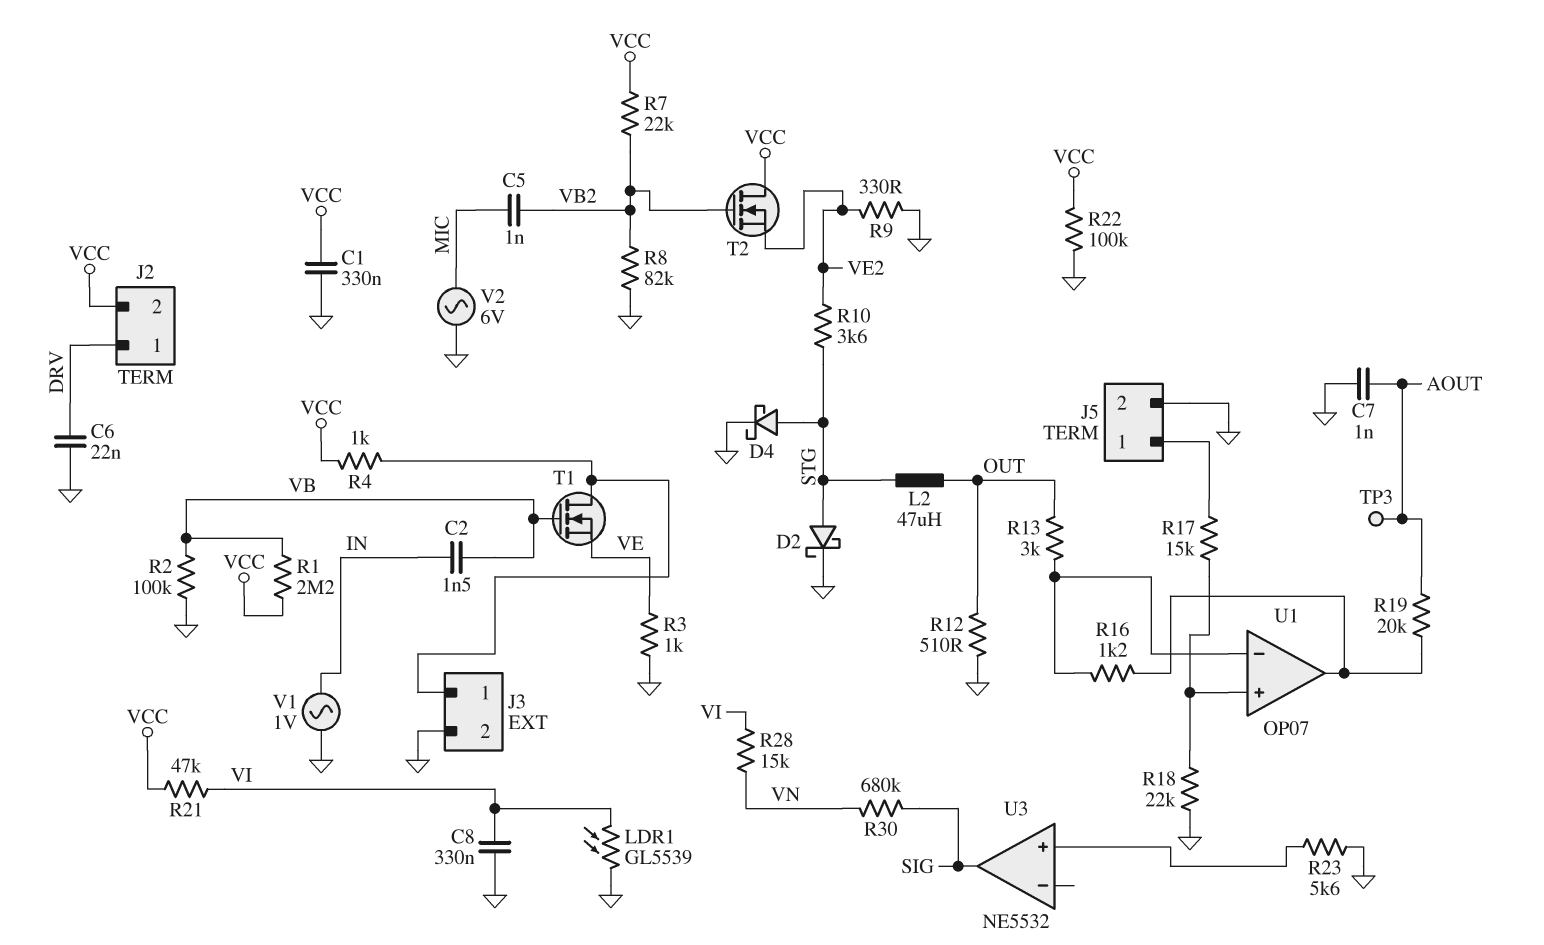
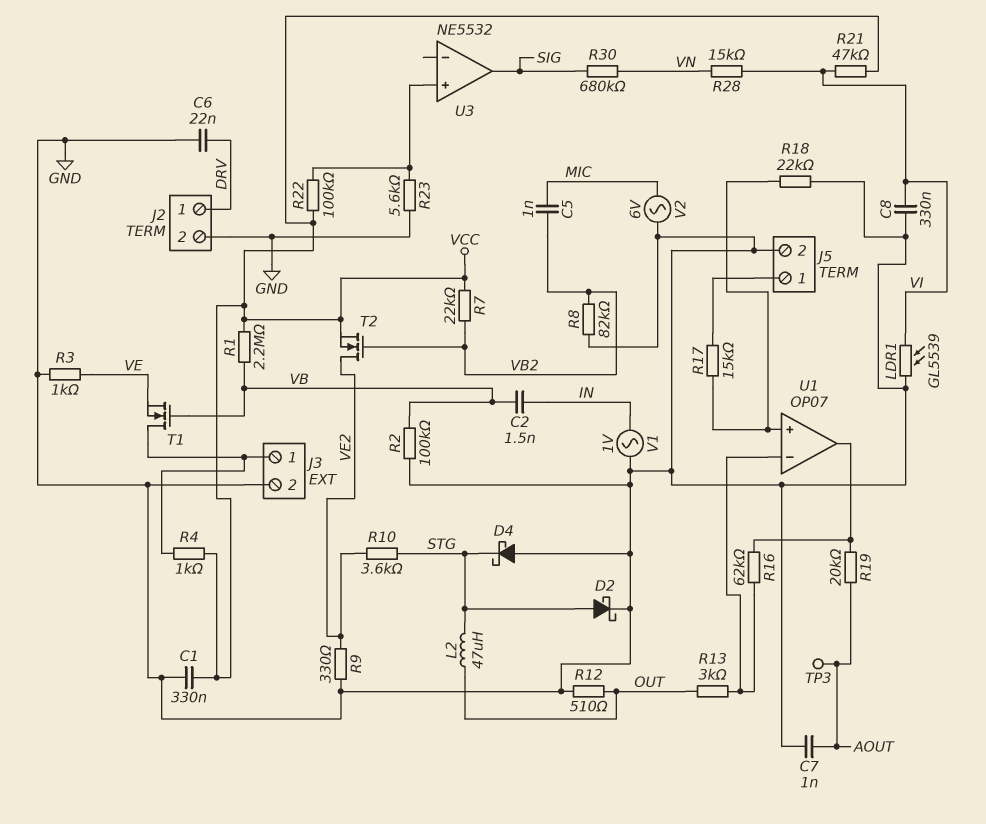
D4: schottky (A STG, K GND) -> schottky (A GND, K STG)
J2 pin 2: VCC -> GND
R16: 1.2k (U1/in-, U1/out) -> 62k (U1/in-, U1/out)
R22: 100k (GND, VCC) -> 100k (U3/in+, VCC)
T2: NMOS (G VB2, D VCC, S VE2) -> NMOS (G VB2, D VE2, S VCC)

